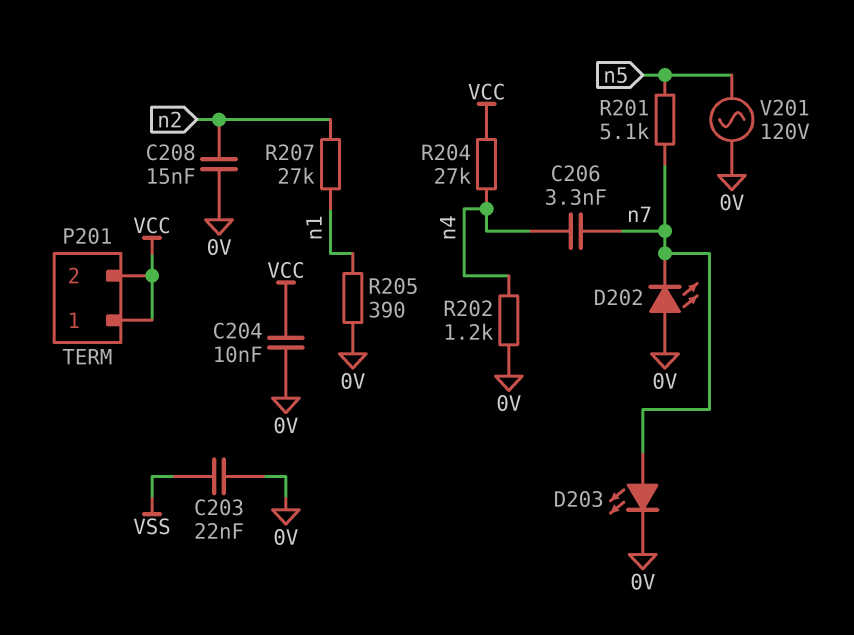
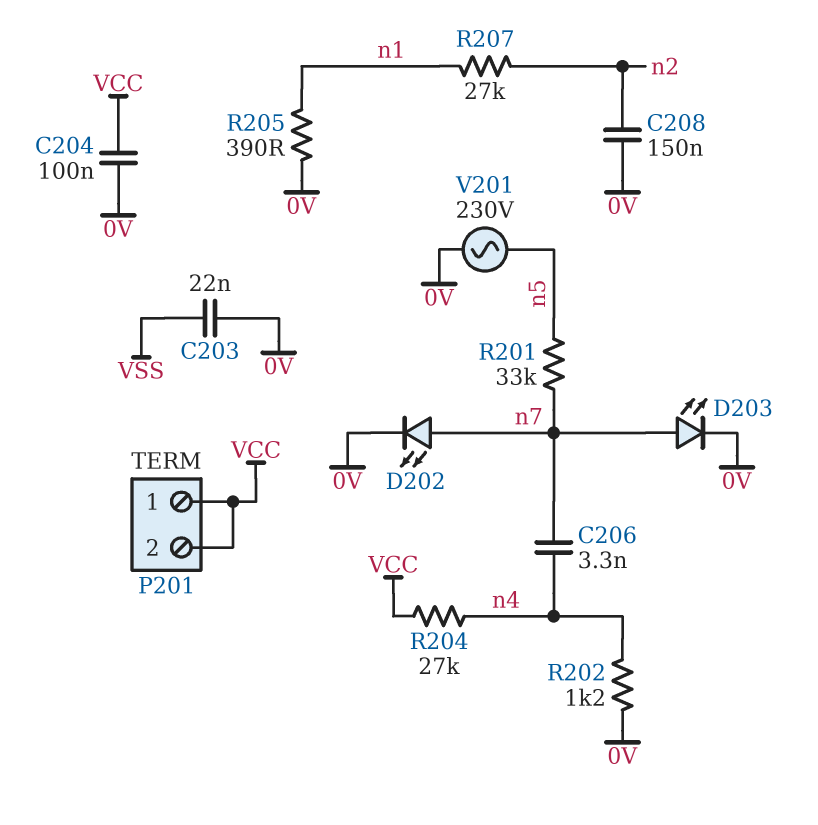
C204: 10nF (0V, VCC) -> 100nF (0V, VCC)
C208: 15nF (0V, n2) -> 150nF (0V, n2)
D202: LED (A 0V, K n7) -> LED (A n7, K 0V)
R201: 5.1k (n5, n7) -> 33k (n5, n7)
V201: AC 120V (0V, n5) -> AC 230V (0V, n5)

